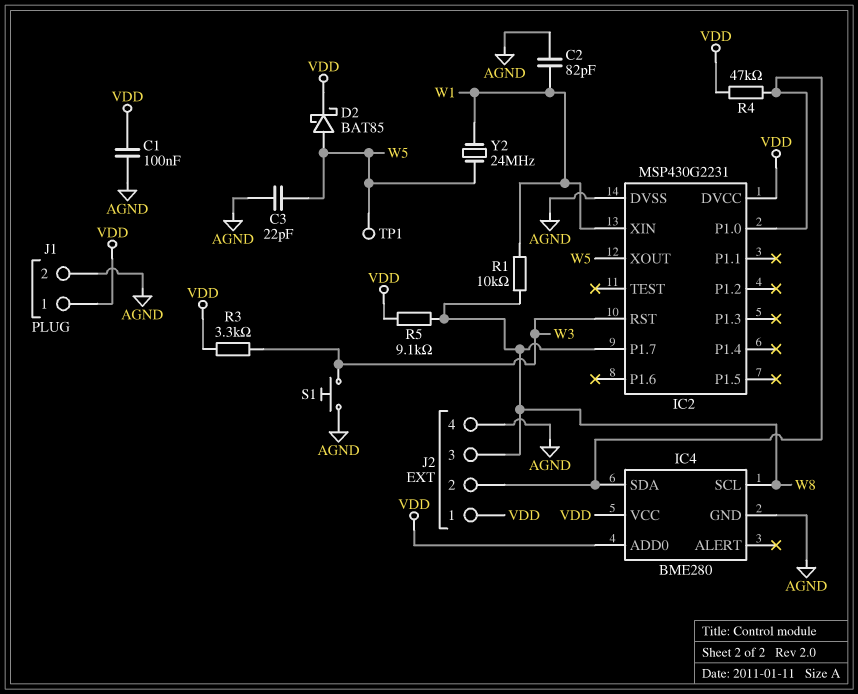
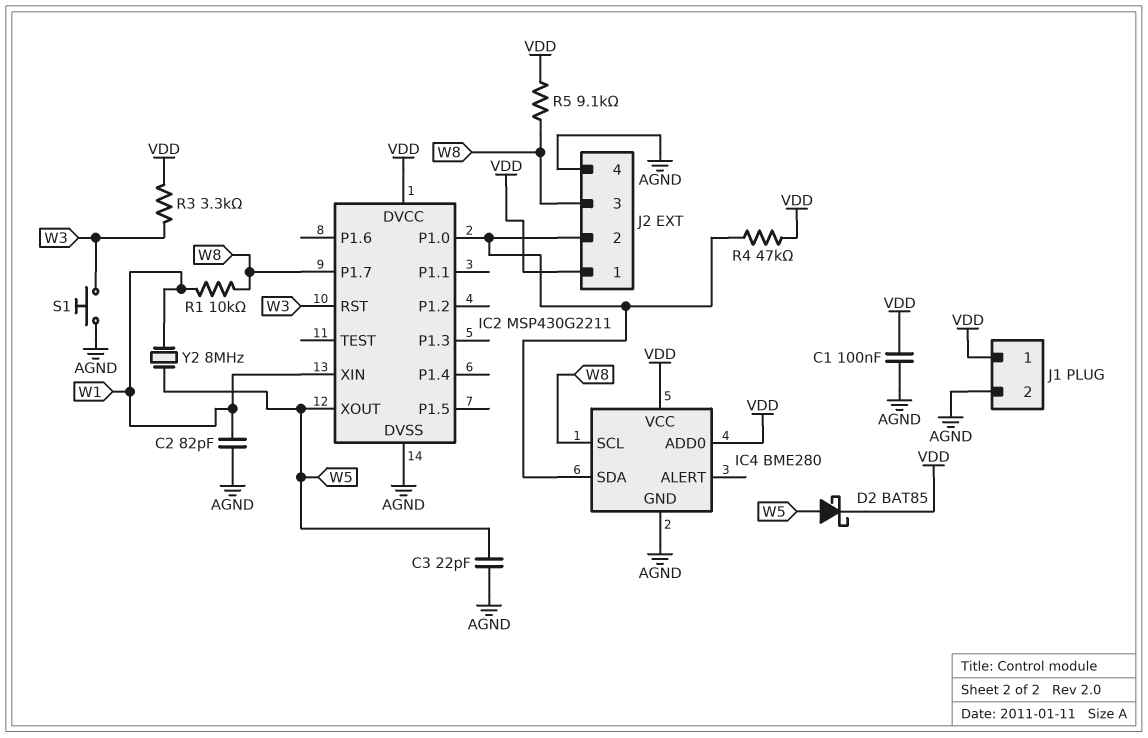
IC2: MSP430G2231 -> MSP430G2211
TP1: test point (W5) -> none
Y2: 24MHz (W1, W5) -> 8MHz (W1, W5)

